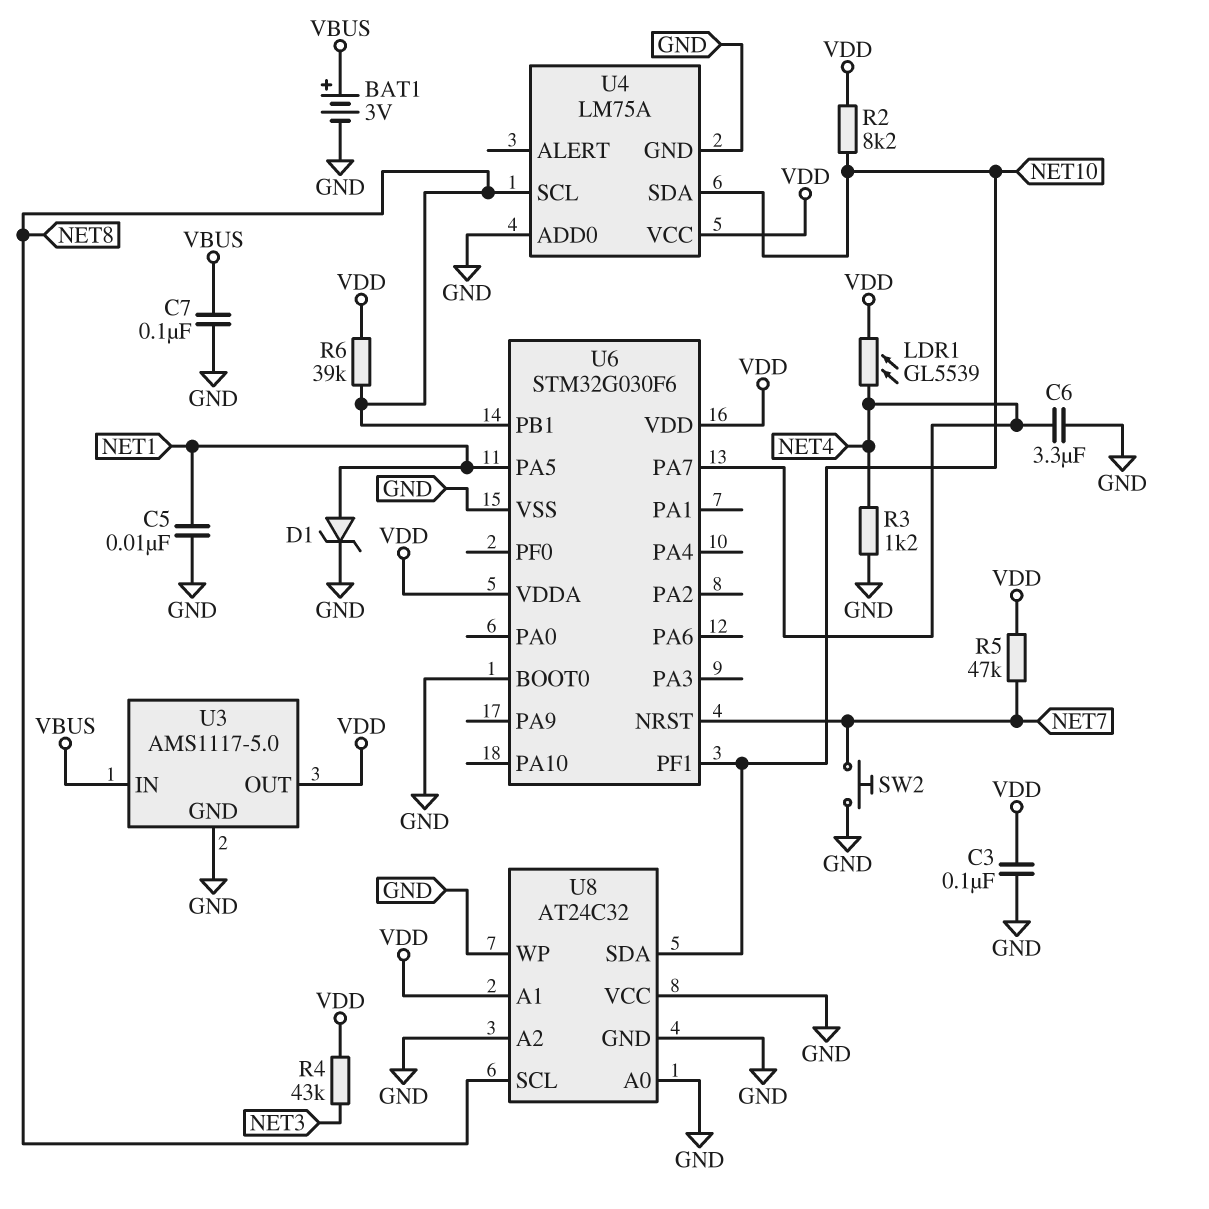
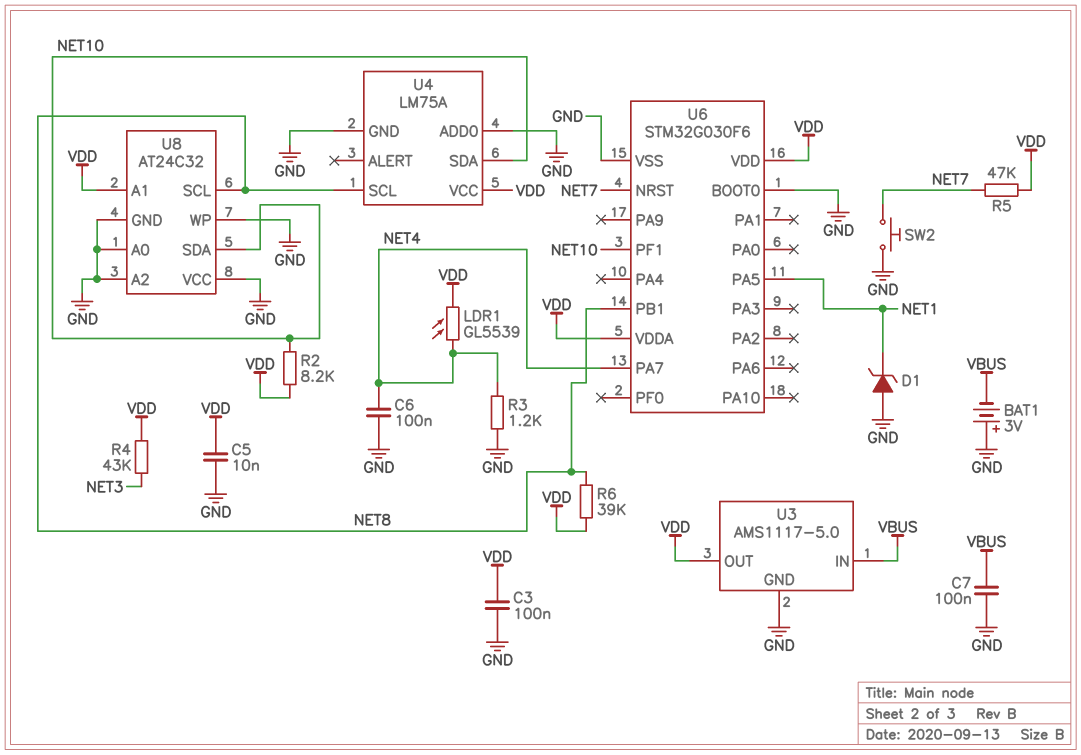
BAT1: 3V (plus VBUS, minus GND) -> 3V (plus GND, minus VBUS)
C5: 10nF (GND, NET1) -> 10nF (GND, VDD)
C6: 3.3uF (GND, NET4) -> 100nF (GND, NET4)
D1: zener (A NET1, K GND) -> zener (A GND, K NET1)

